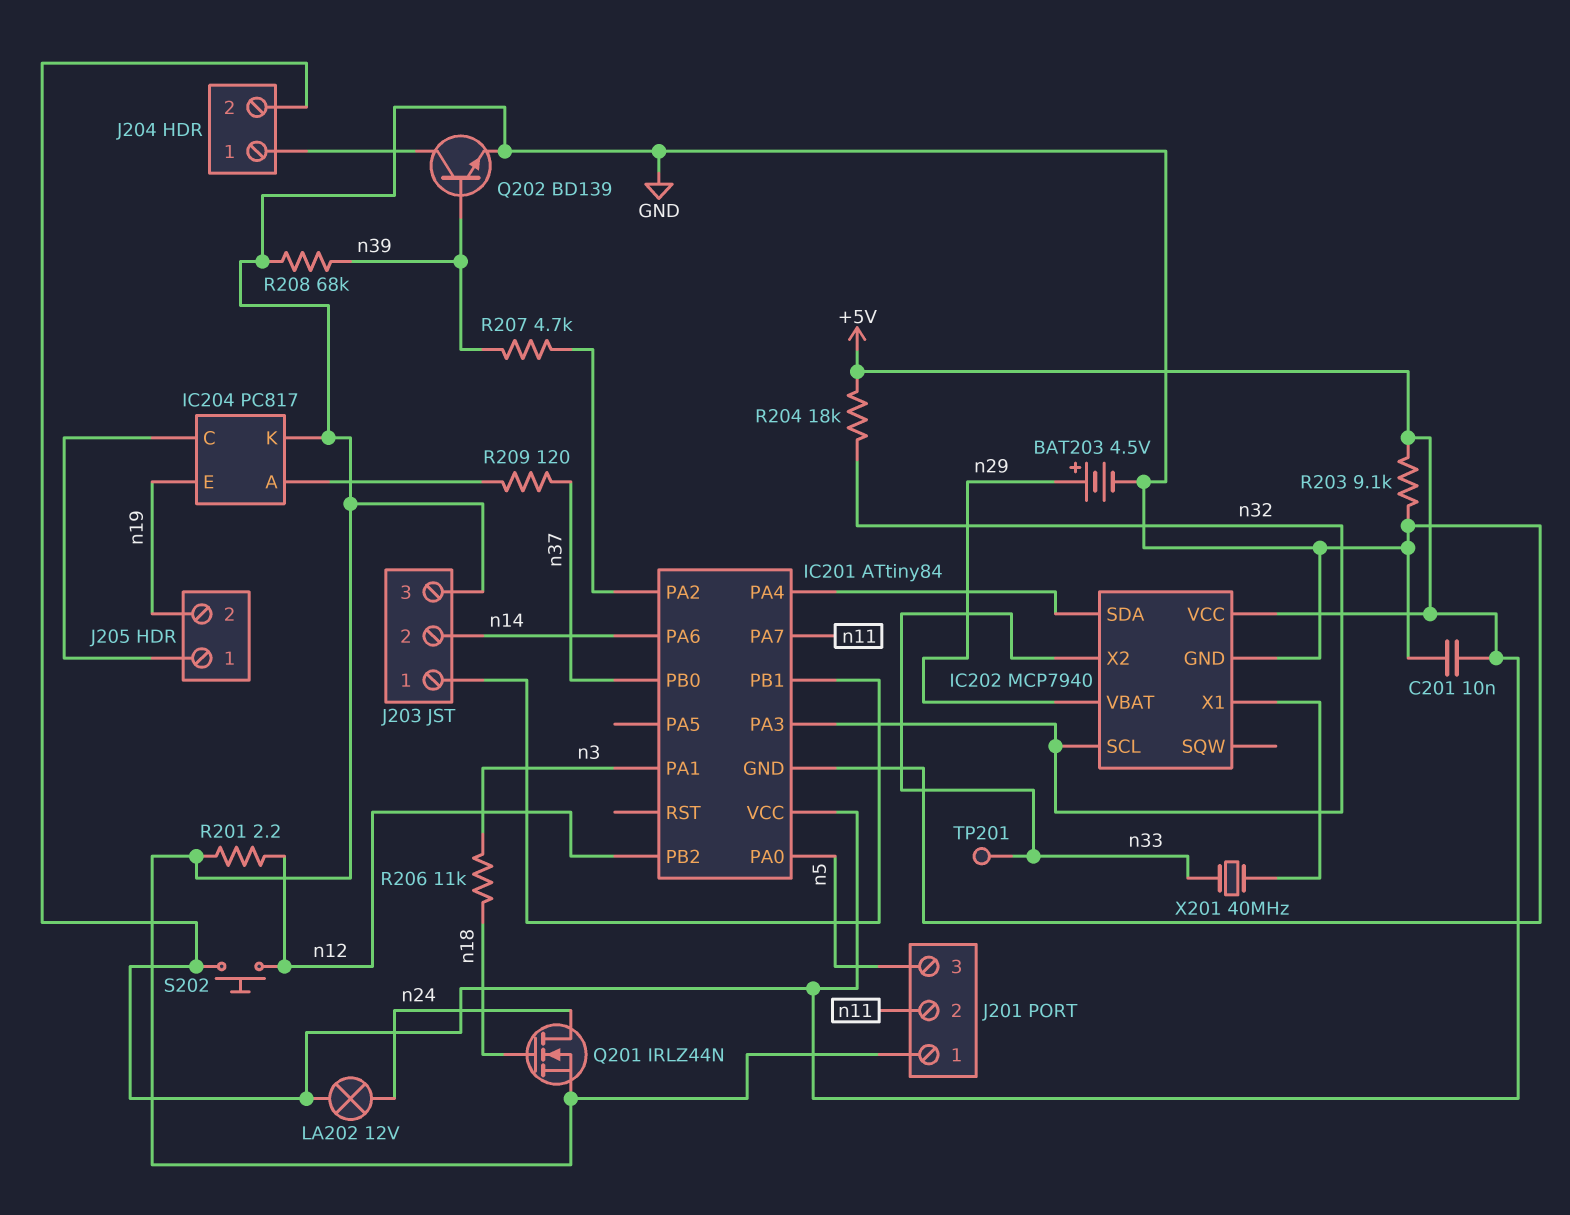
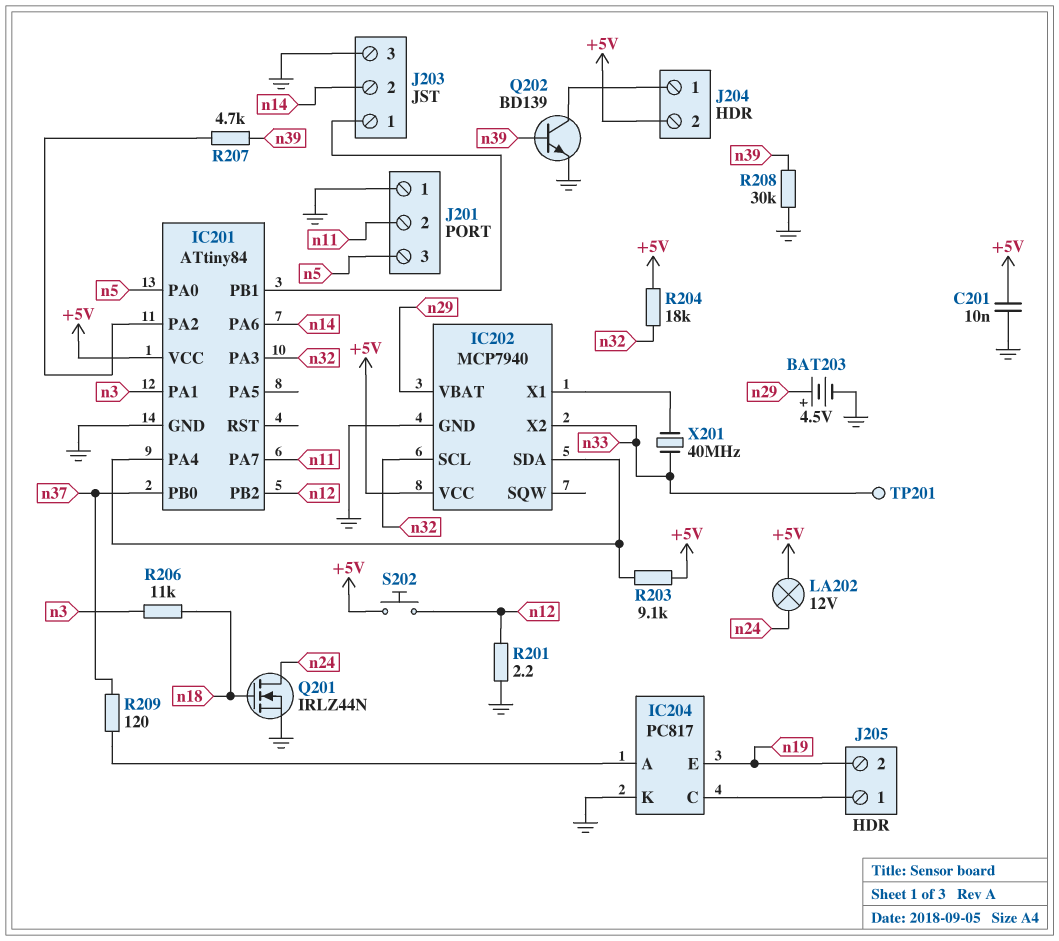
R203: 9.1k (+5V, GND) -> 9.1k (+5V, IC201/PA4)
R208: 68k (GND, n39) -> 30k (GND, n39)

